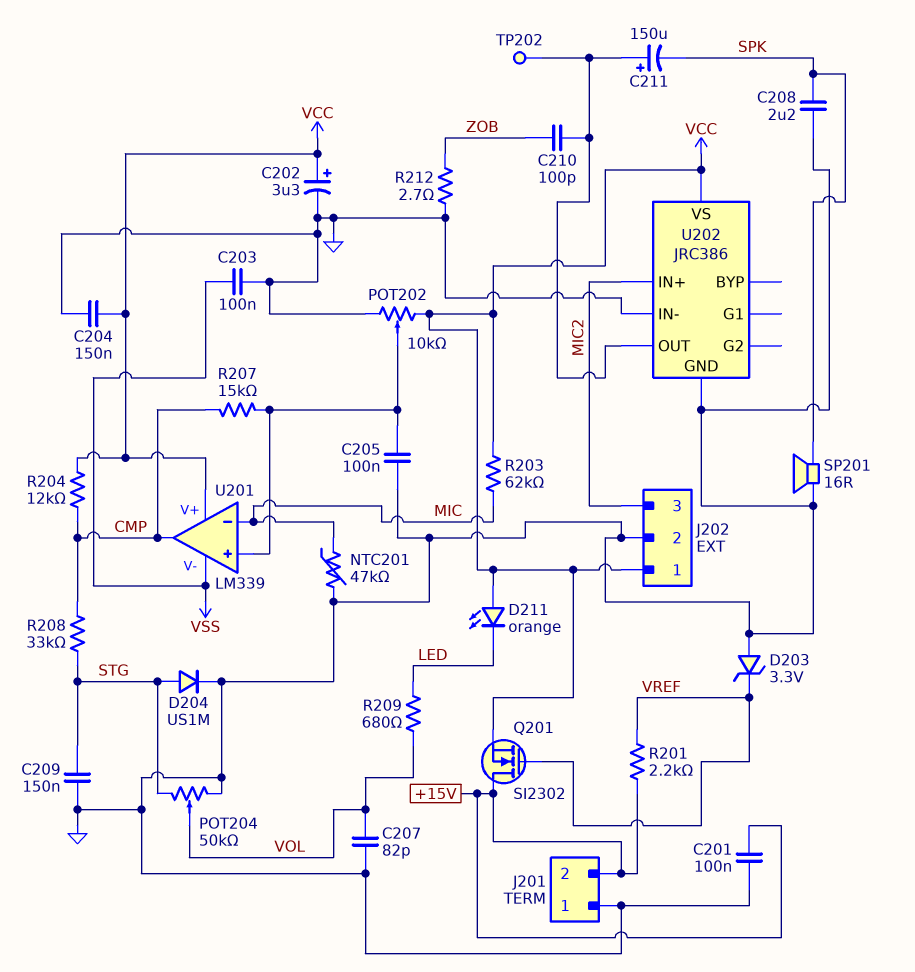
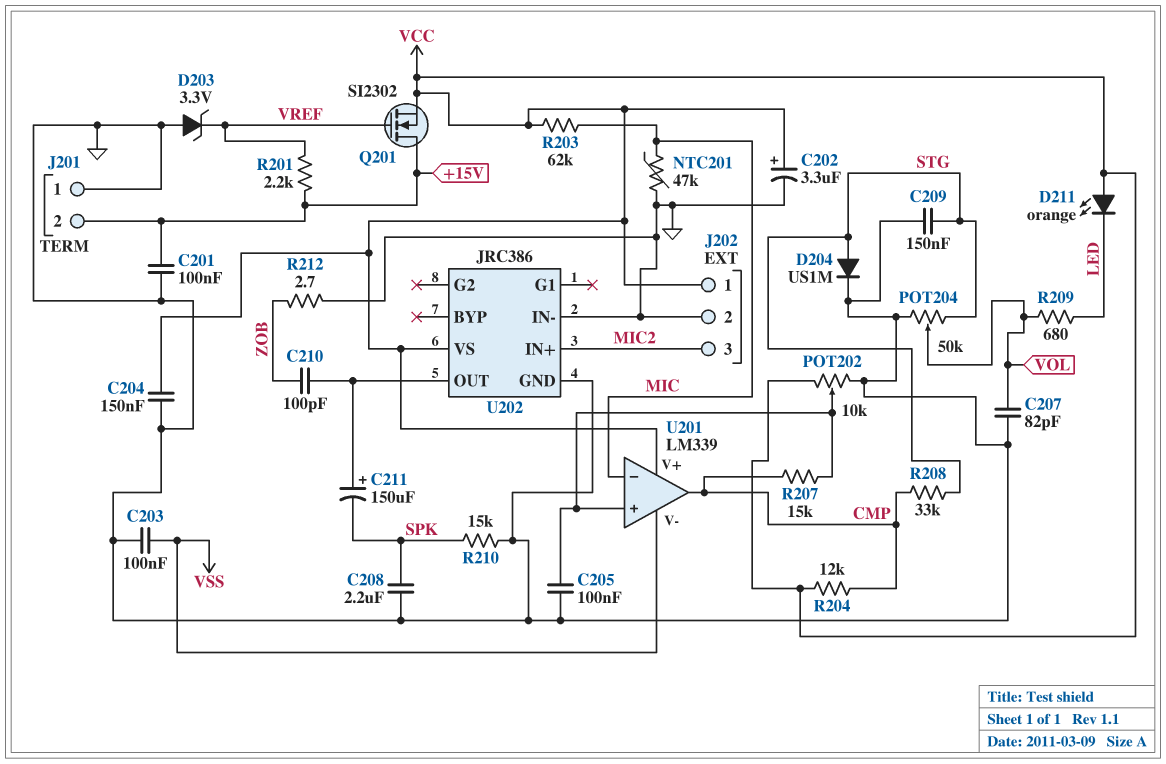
R210: none -> 15k (GND, SPK)
SP201: speaker 16R (GND, SPK) -> none
TP202: test point (U202/OUT) -> none

